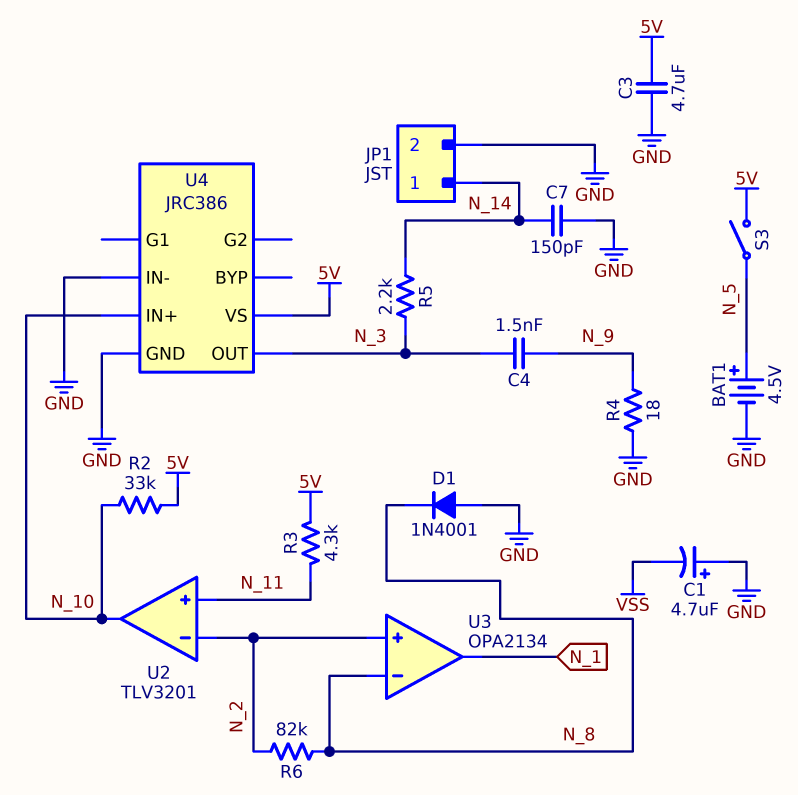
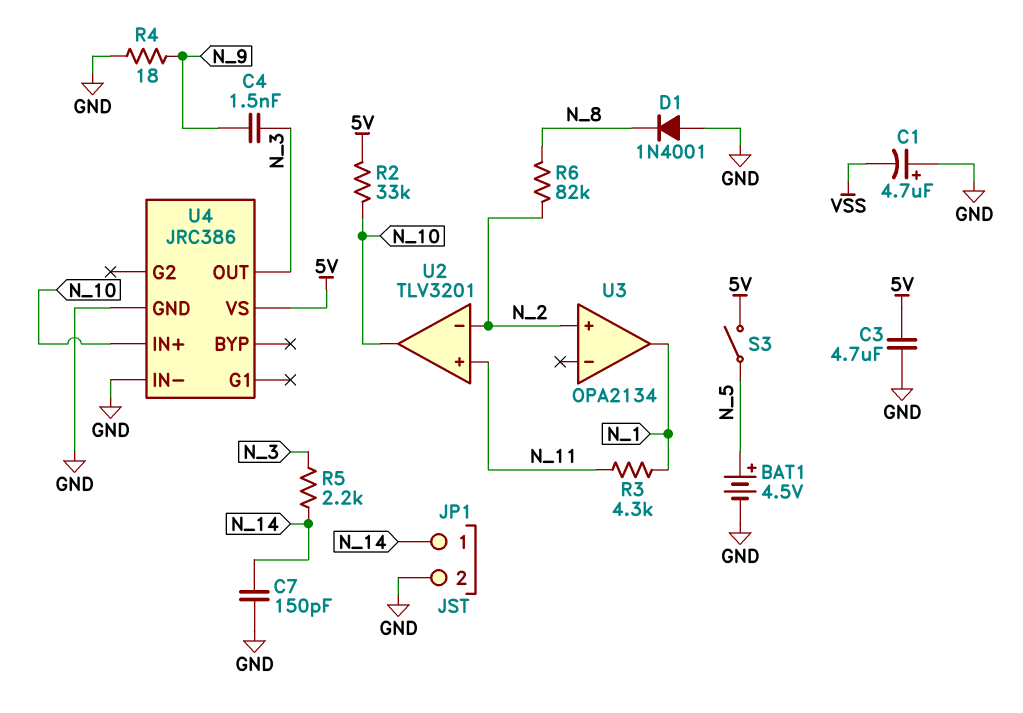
R3: 4.3k (5V, N_11) -> 4.3k (N_1, N_11)
U3 pin in-: N_8 -> none

